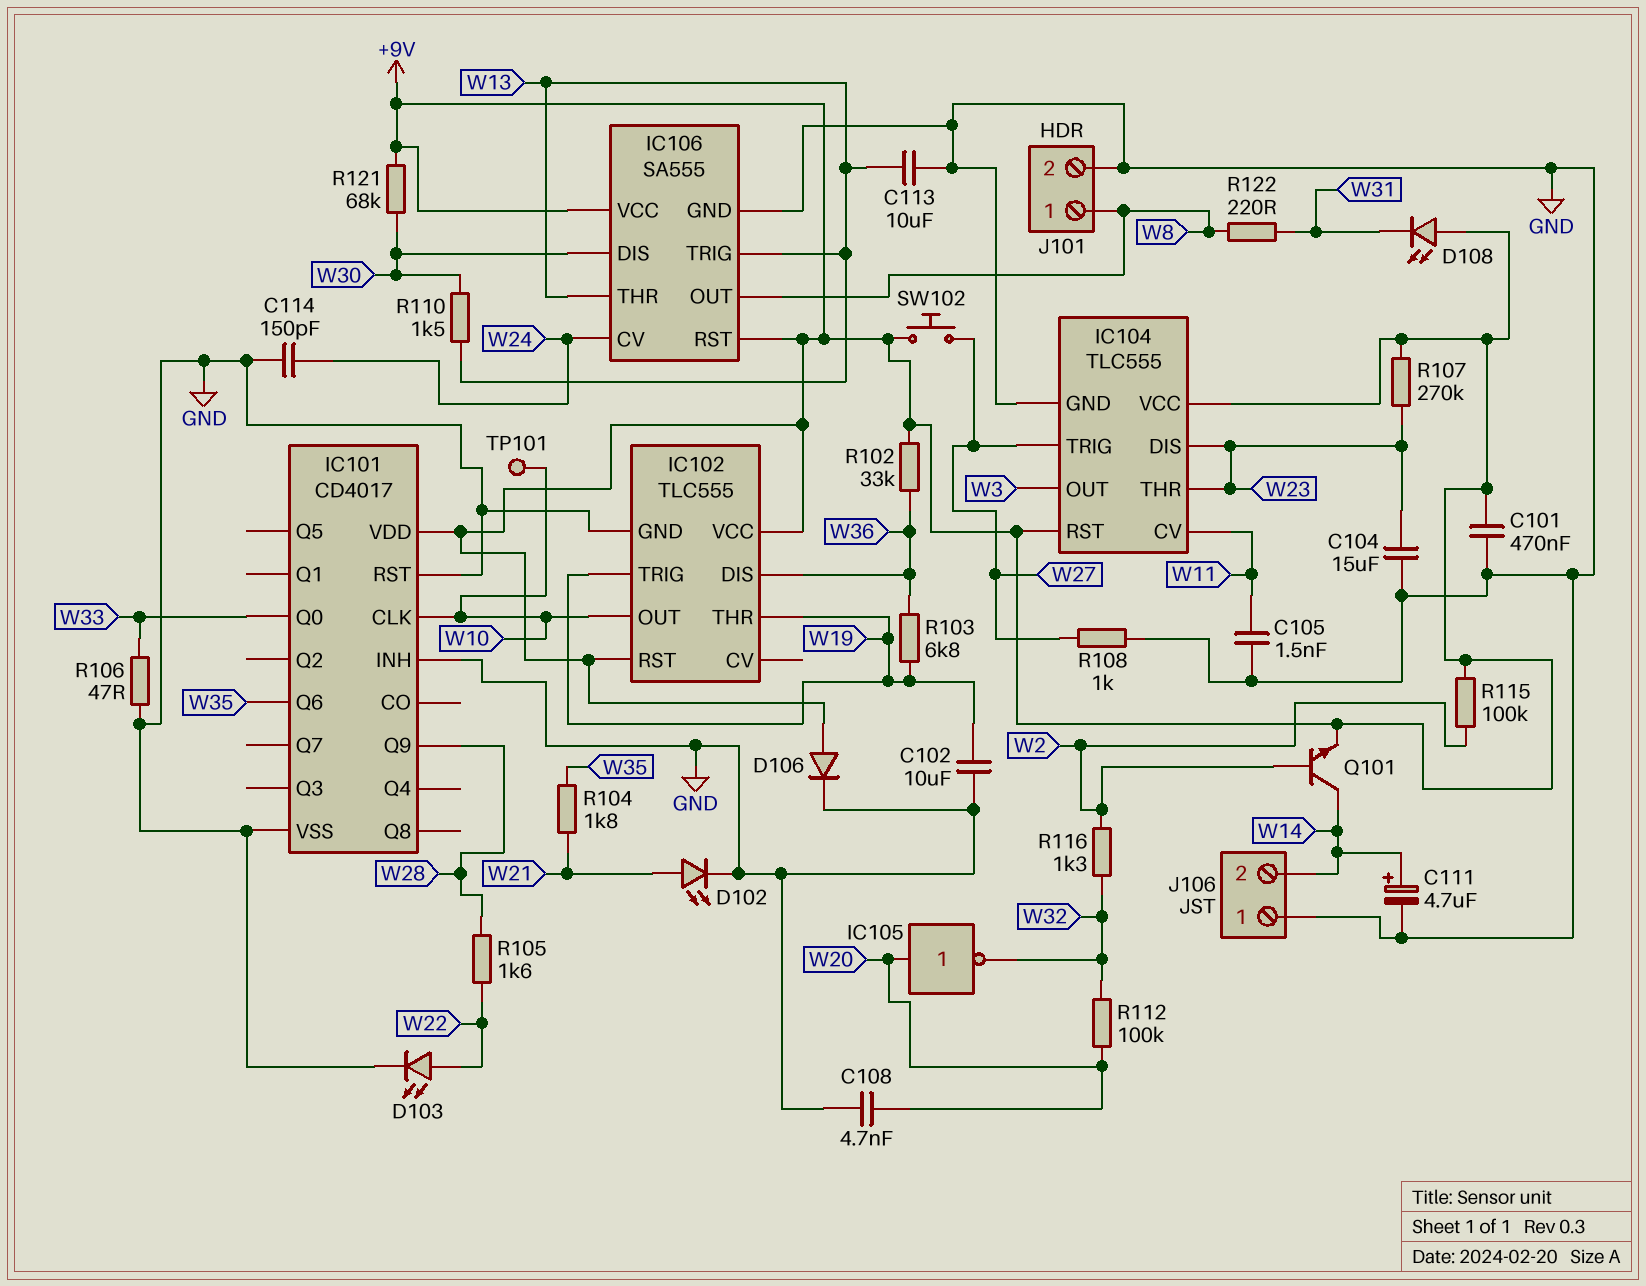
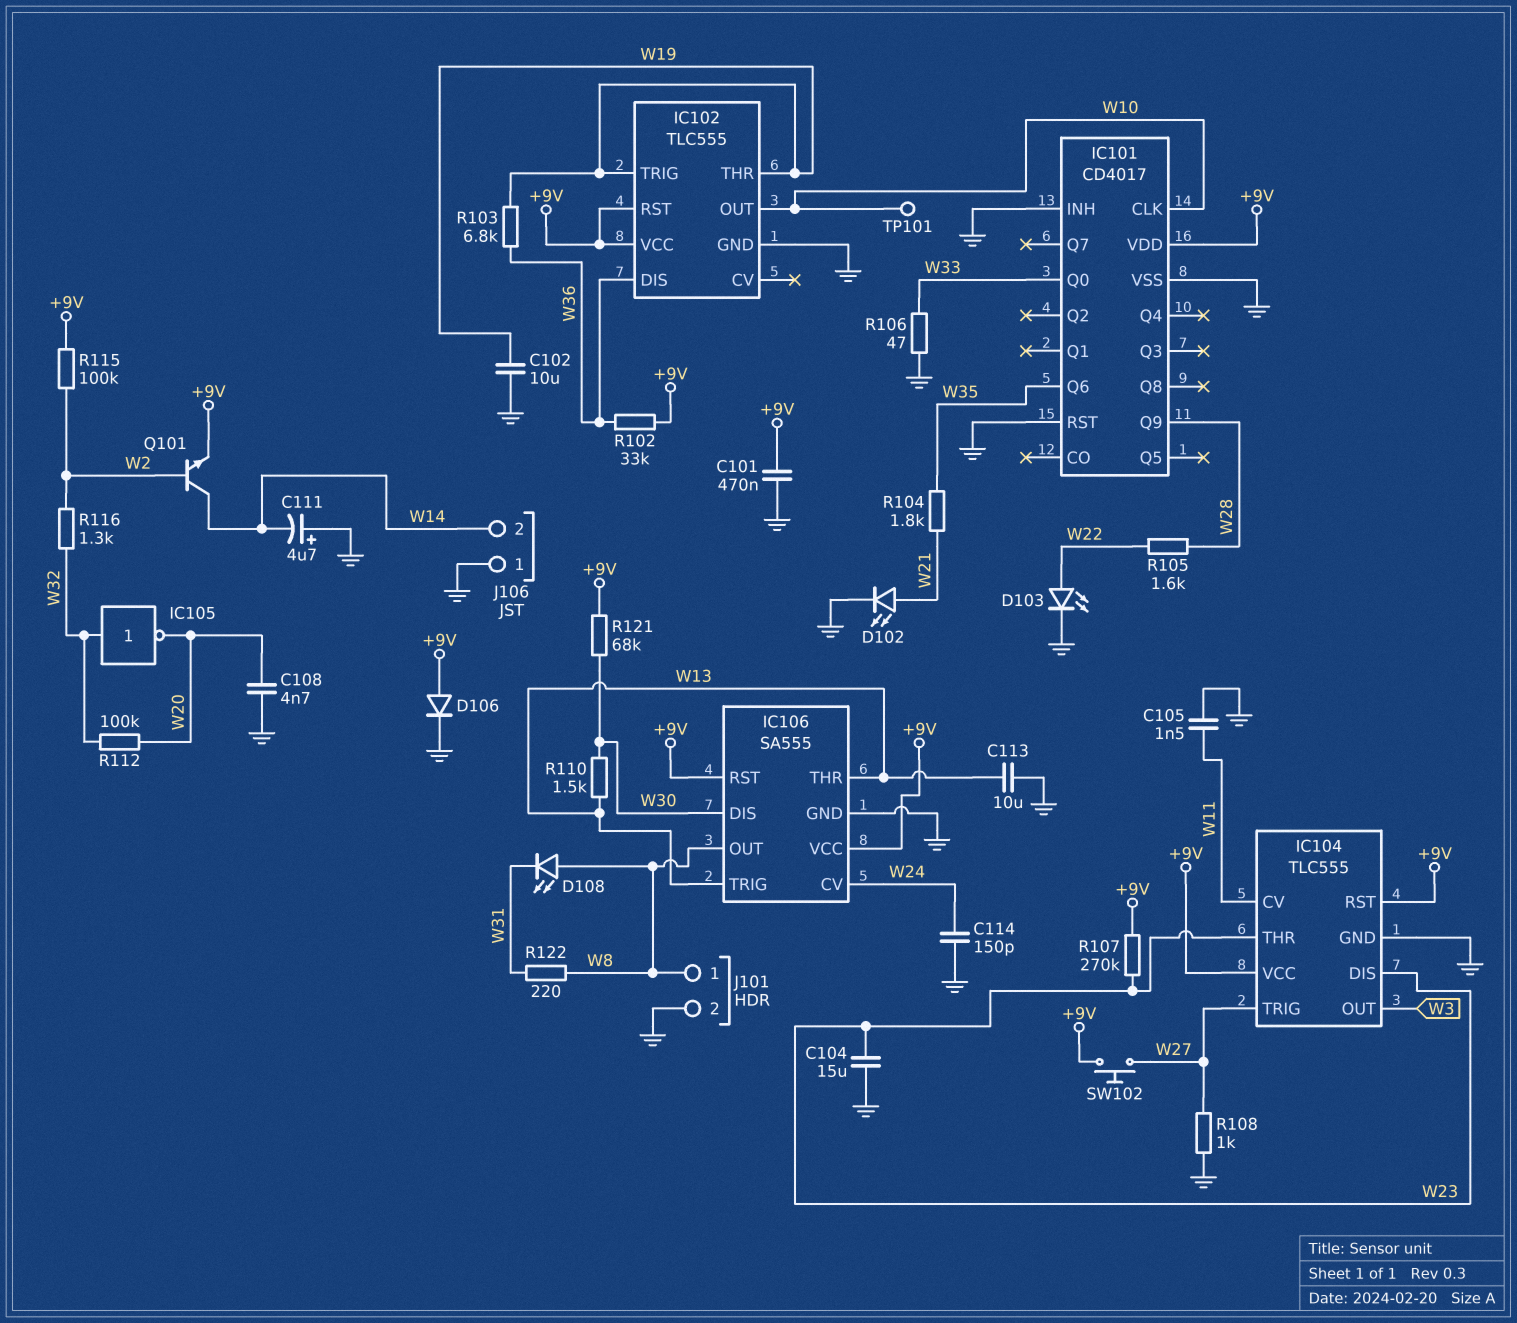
C111: 4.7uF (plus W14, minus GND) -> 4.7uF (plus GND, minus W14)
D108: LED (A +9V, K W31) -> LED (A W8, K W31)
IC105: NOT (in W20, out W32) -> NOT (in W32, out W20)

